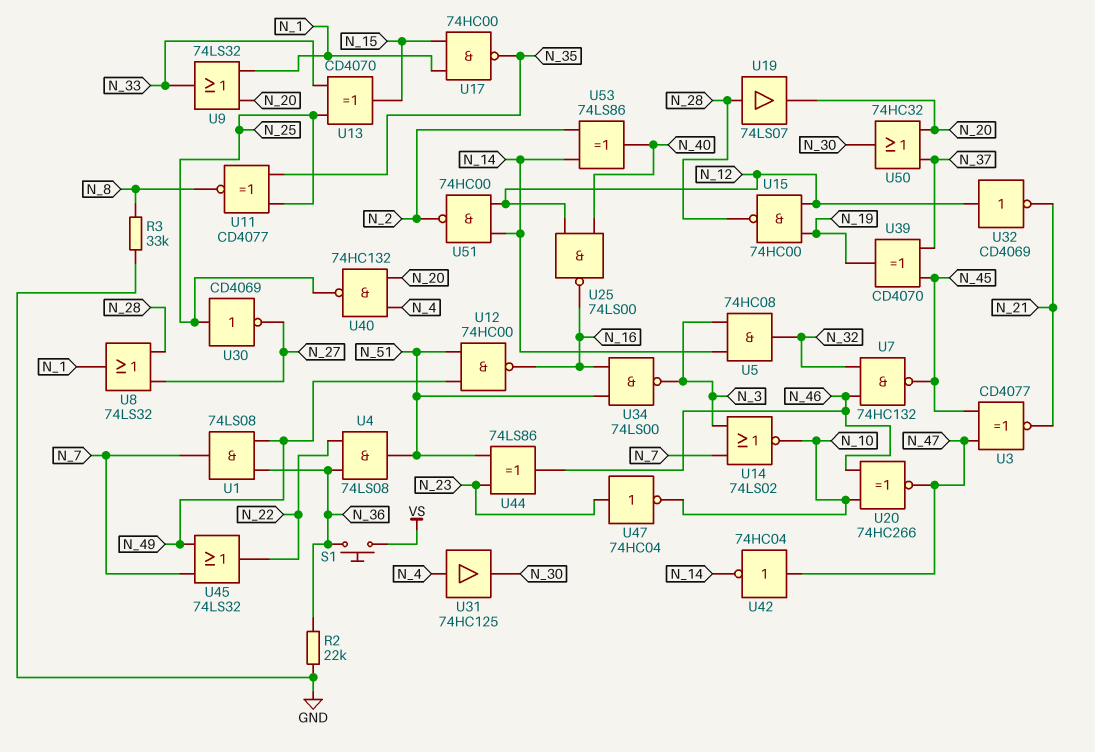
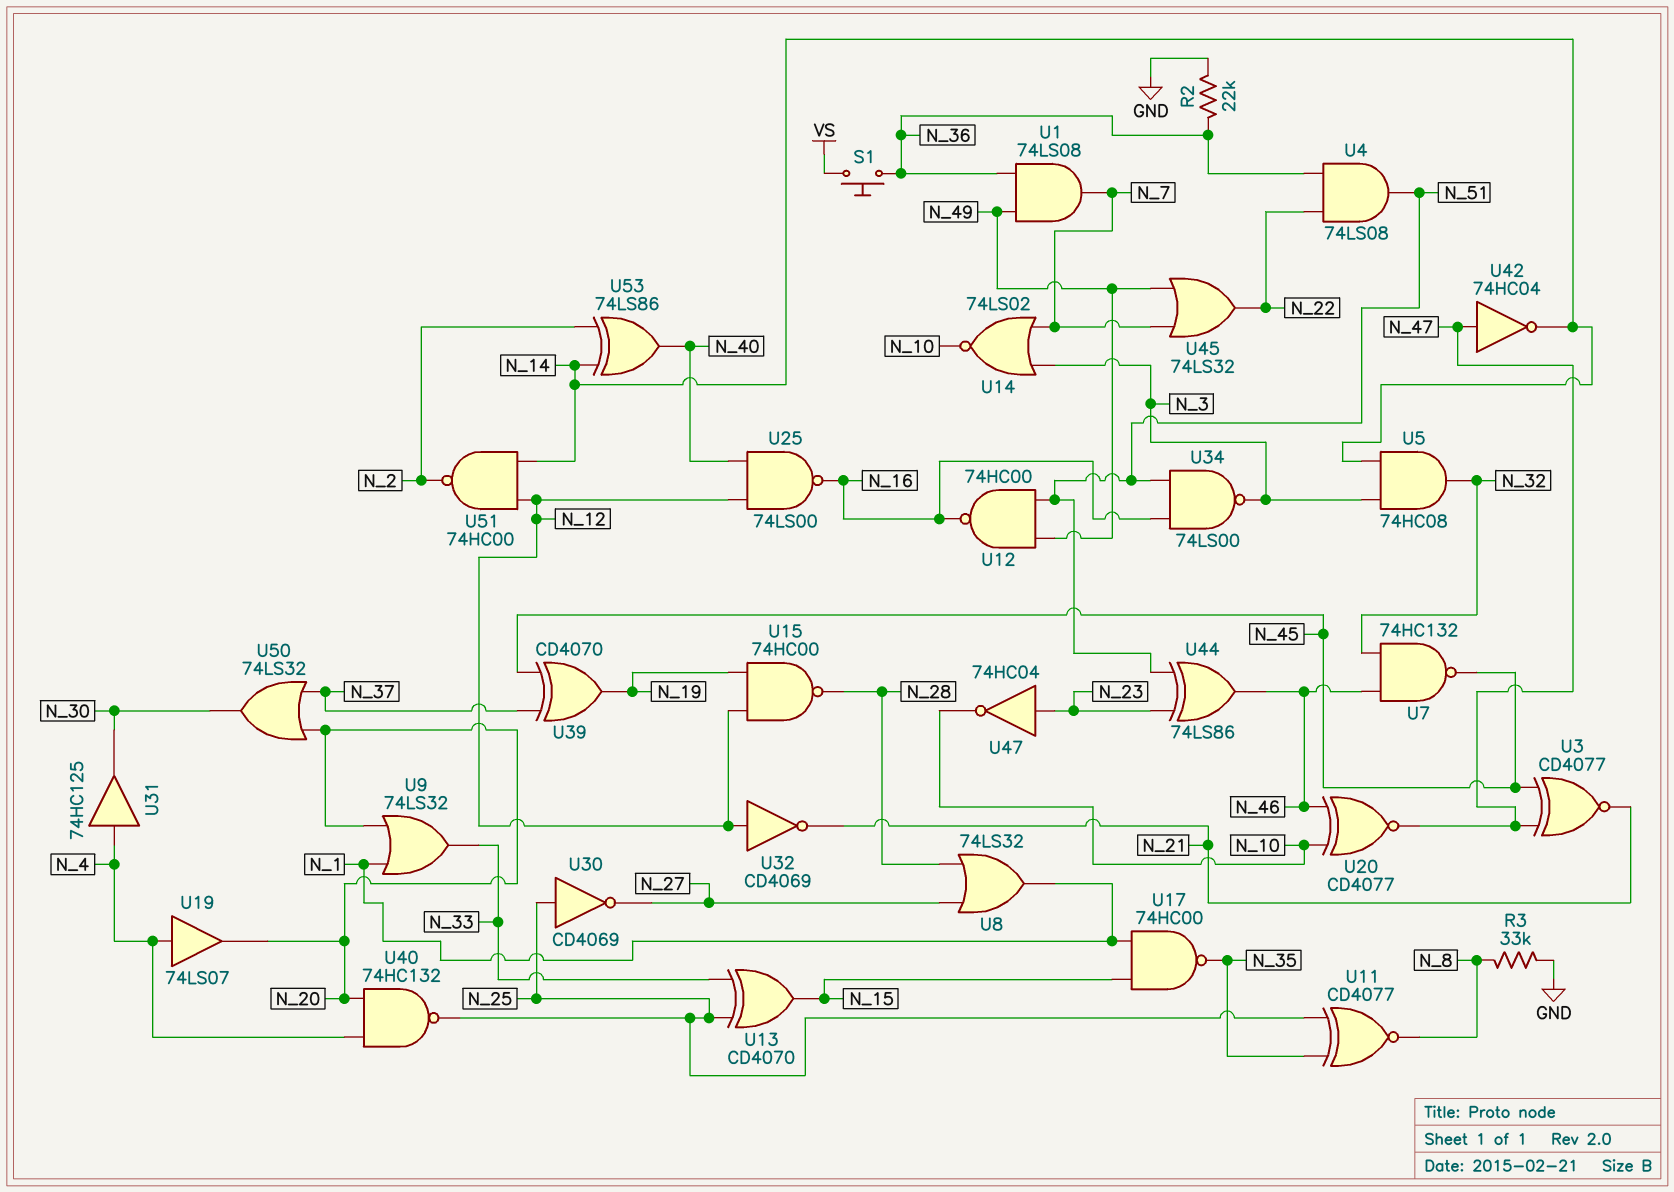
U19: buffer 74LS07 (in N_28, out N_20) -> buffer 74LS07 (in N_4, out N_20)
U20: XNOR 74HC266 (in N_10, in N_46, out N_47) -> XNOR CD4077 (in N_10, in N_46, out N_47)
U50: OR 74HC32 (in N_20, in N_37, out N_30) -> OR 74LS32 (in N_20, in N_37, out N_30)

